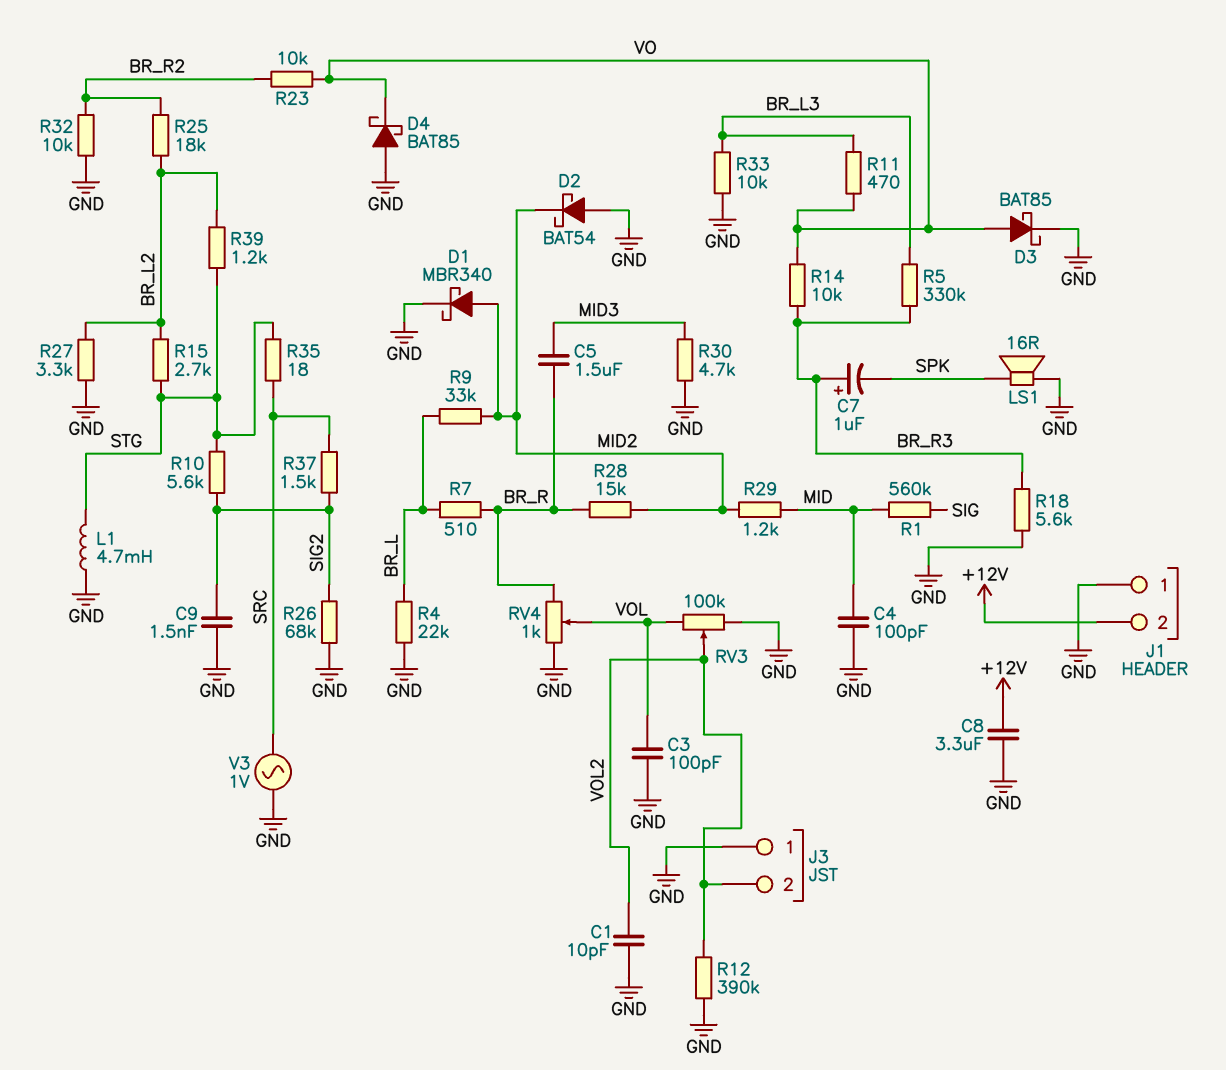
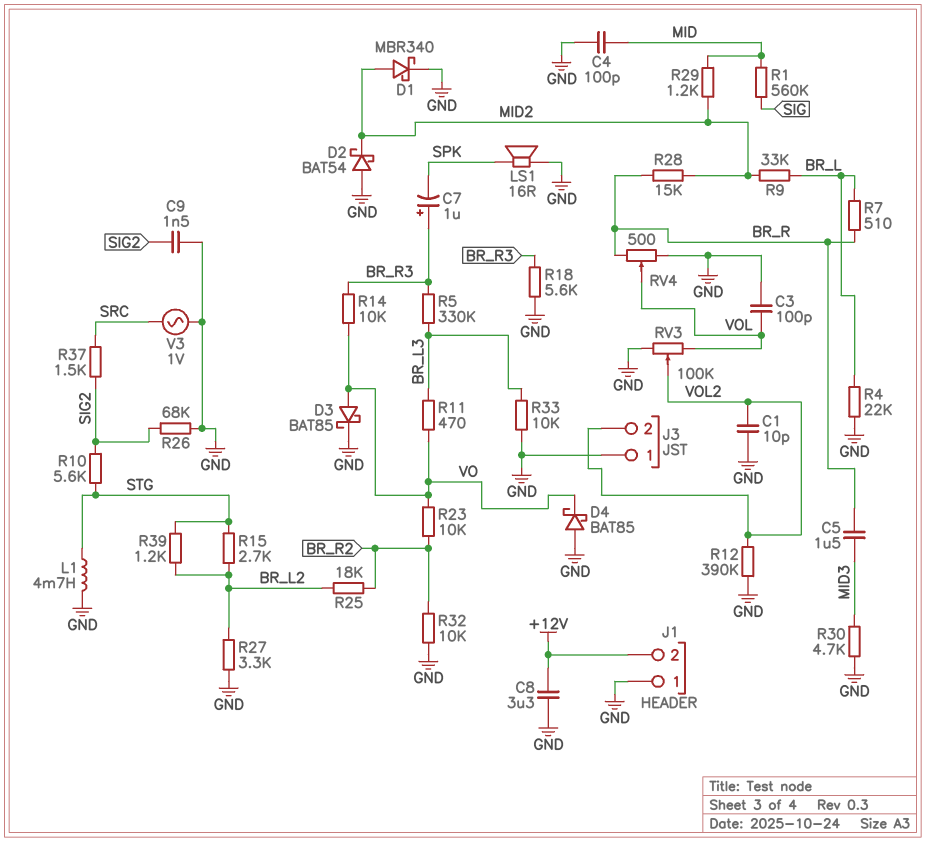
R35: 18 (SRC, STG) -> none
RV4: 1k (BR_R, GND, wiper VOL) -> 500 (BR_R, GND, wiper VOL)

